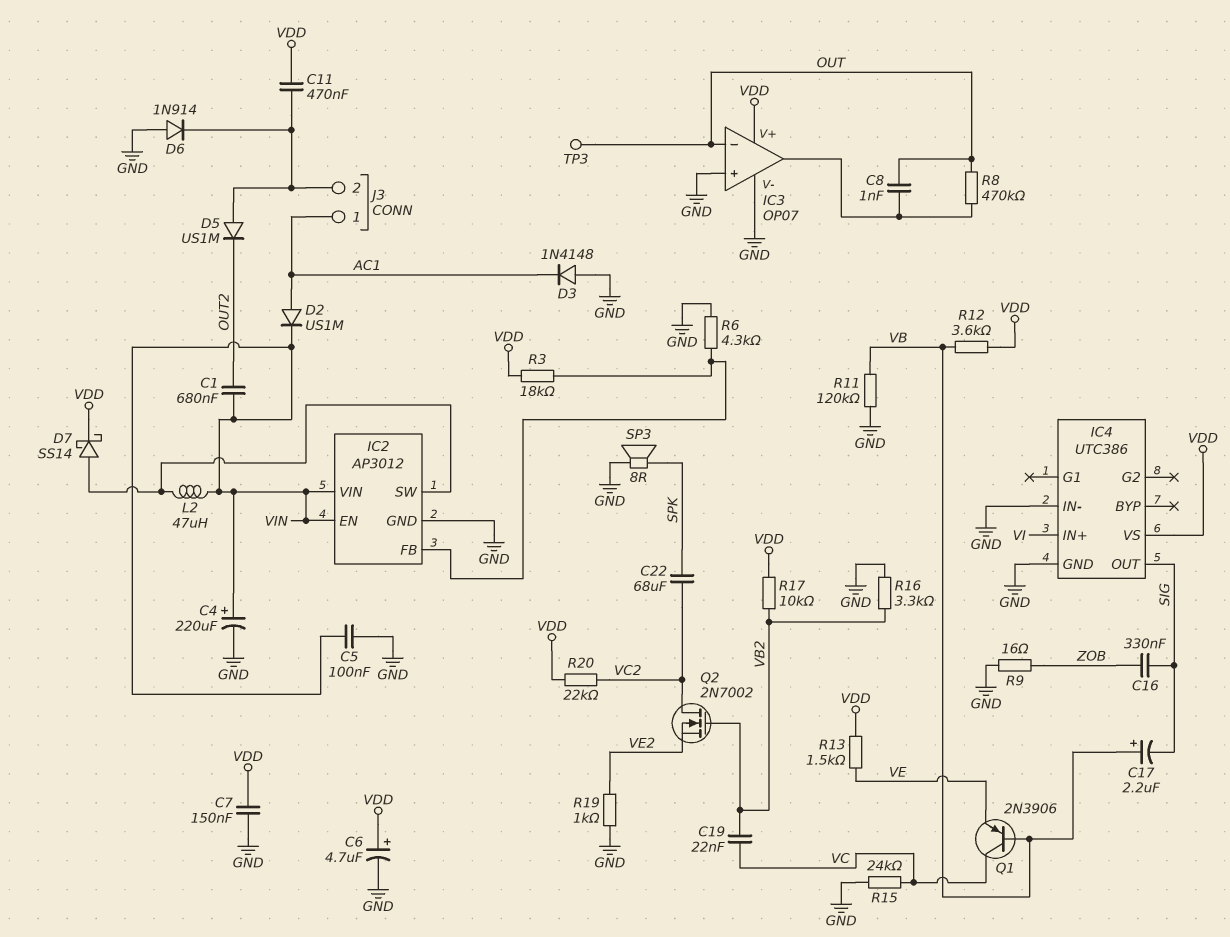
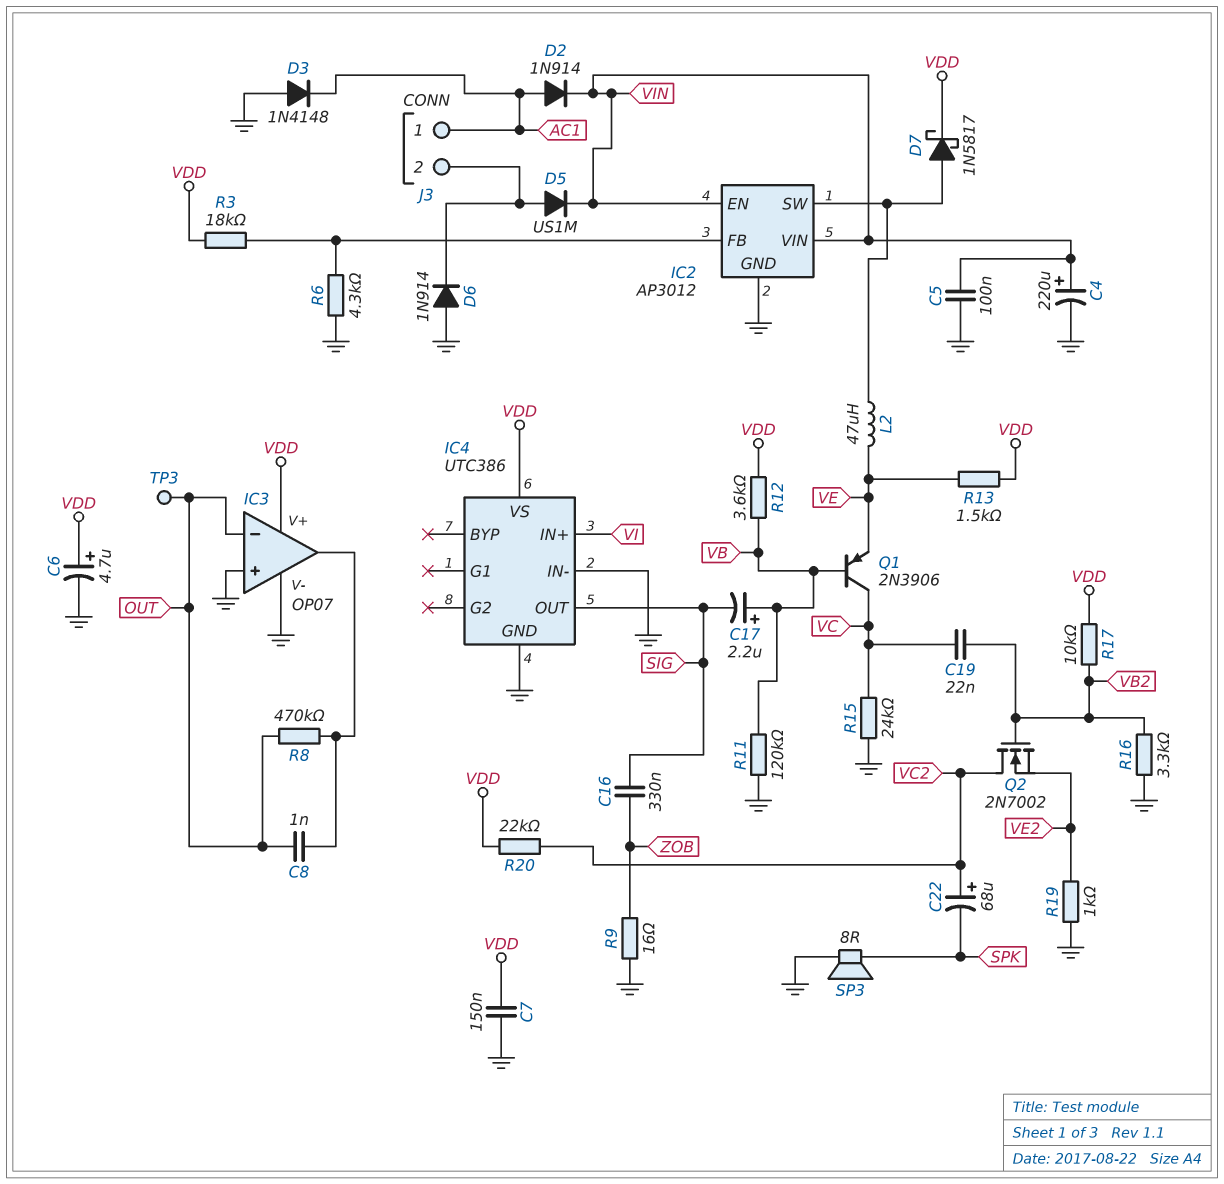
C1: 680nF (OUT2, VIN) -> none
C11: 470nF (J3/2, VDD) -> none
C22: 68uF (SPK, VC2) -> 68uF (plus VC2, minus SPK)
D2: diode US1M (A AC1, K VIN) -> diode 1N914 (A AC1, K VIN)
D5: diode US1M (A J3/2, K OUT2) -> diode US1M (A J3/2, K VIN)
D7: schottky SS14 (A IC2/SW, K VDD) -> schottky 1N5817 (A IC2/SW, K VDD)
L2: 47uH (IC2/SW, VIN) -> 47uH (IC2/SW, VE)

